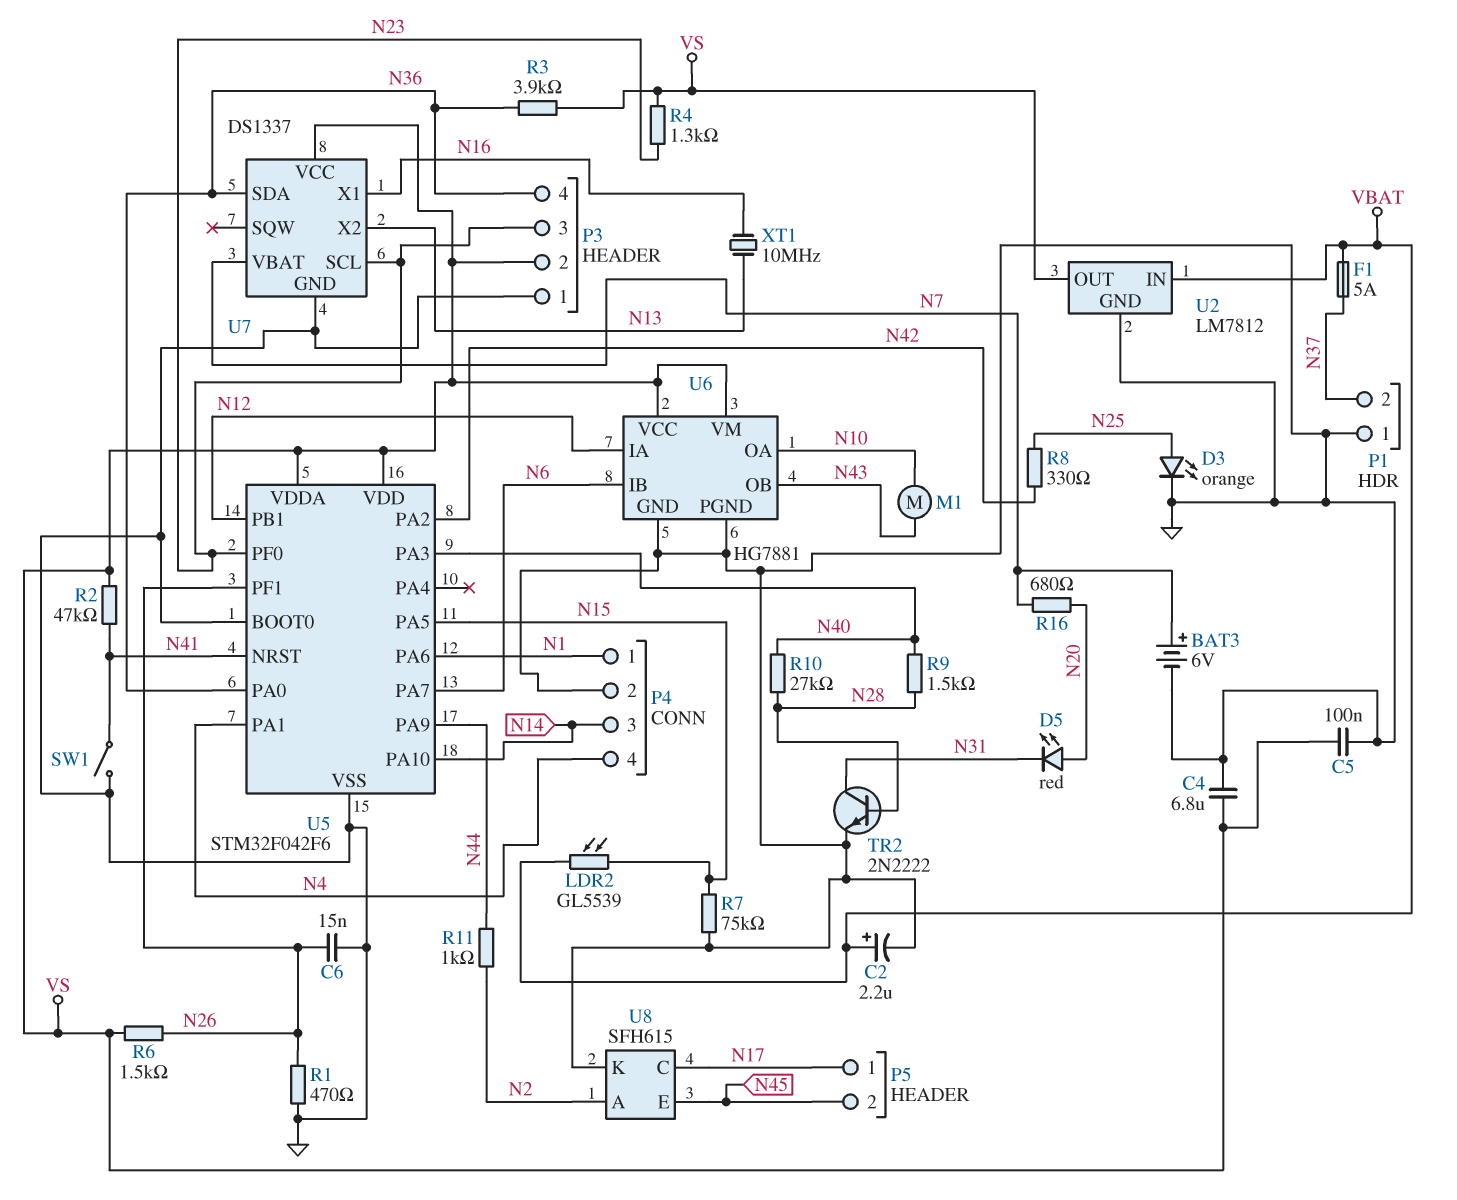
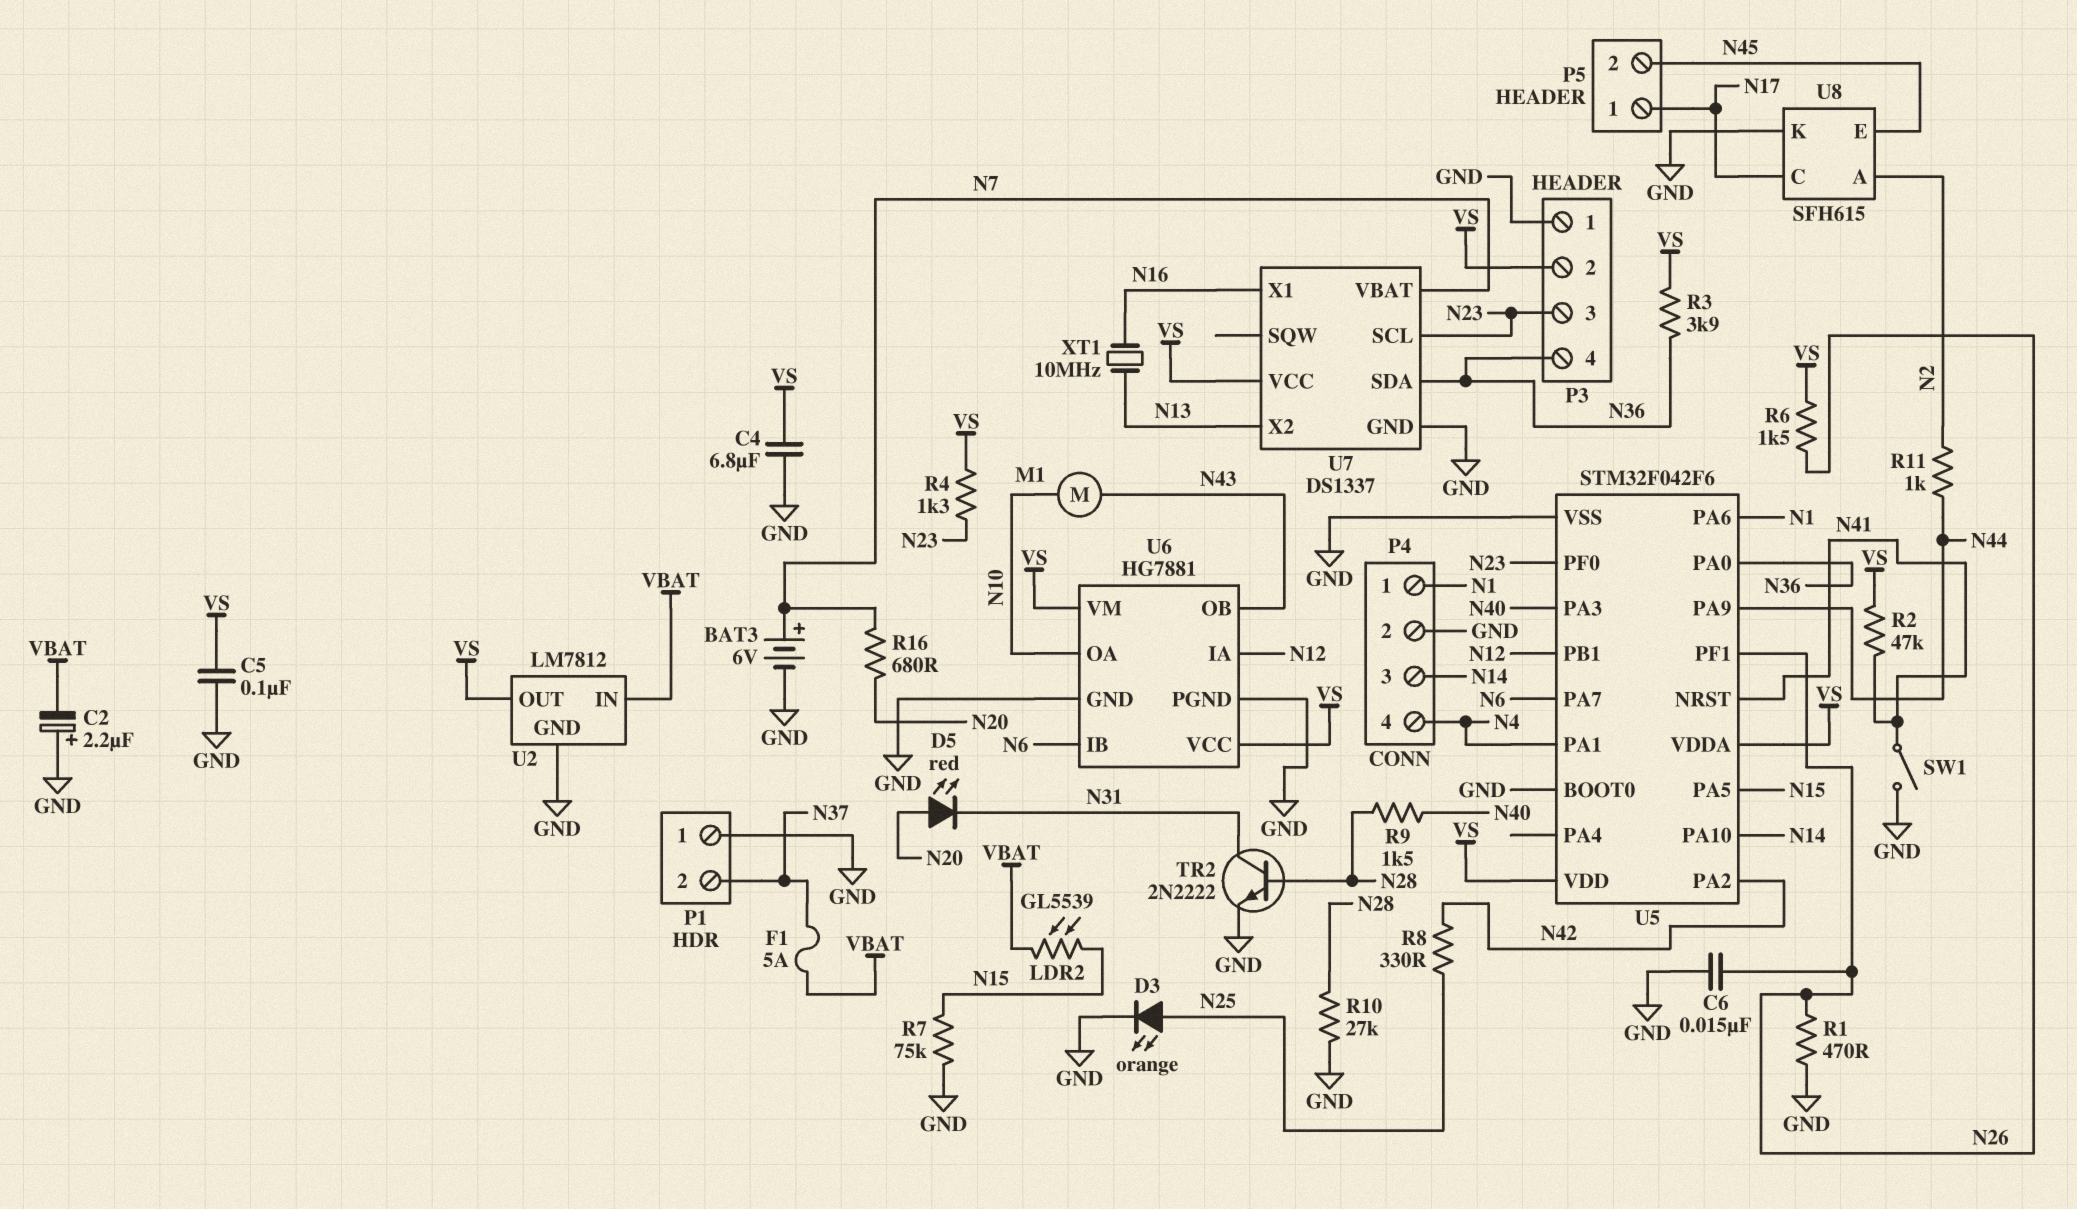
C2: 2.2uF (plus VBAT, minus GND) -> 2.2uF (plus GND, minus VBAT)
R10: 27k (N28, N40) -> 27k (GND, N28)

